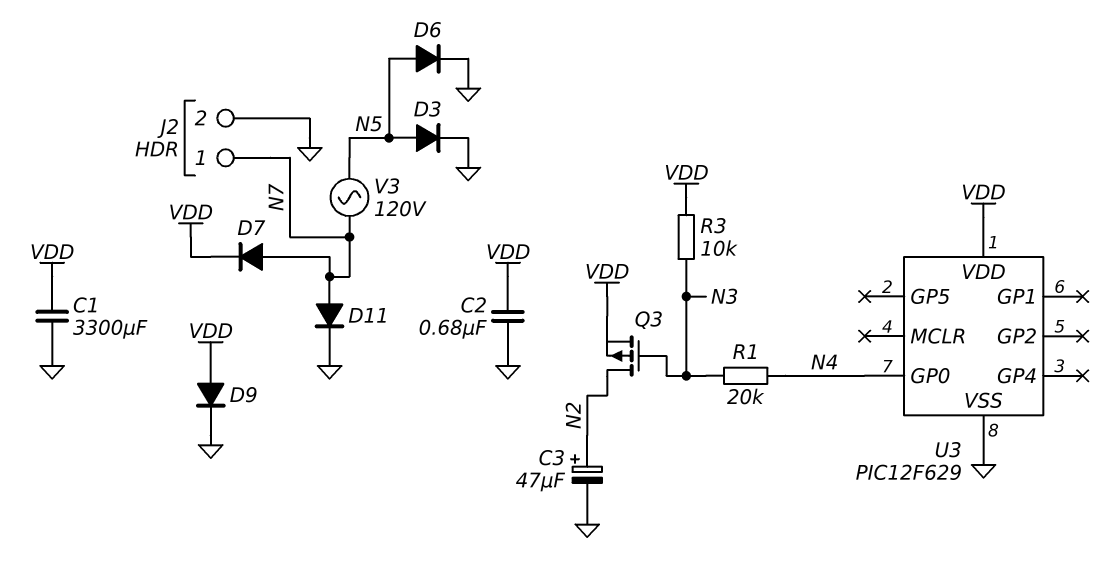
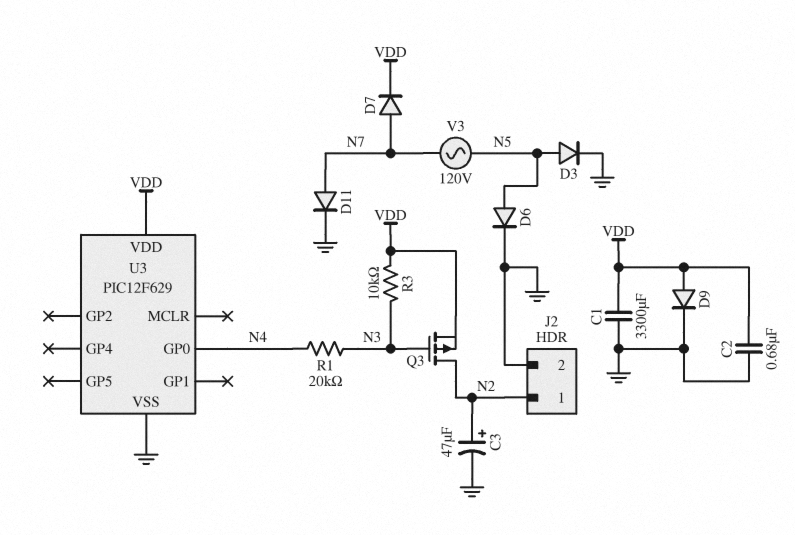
J2 pin 1: N7 -> N2

